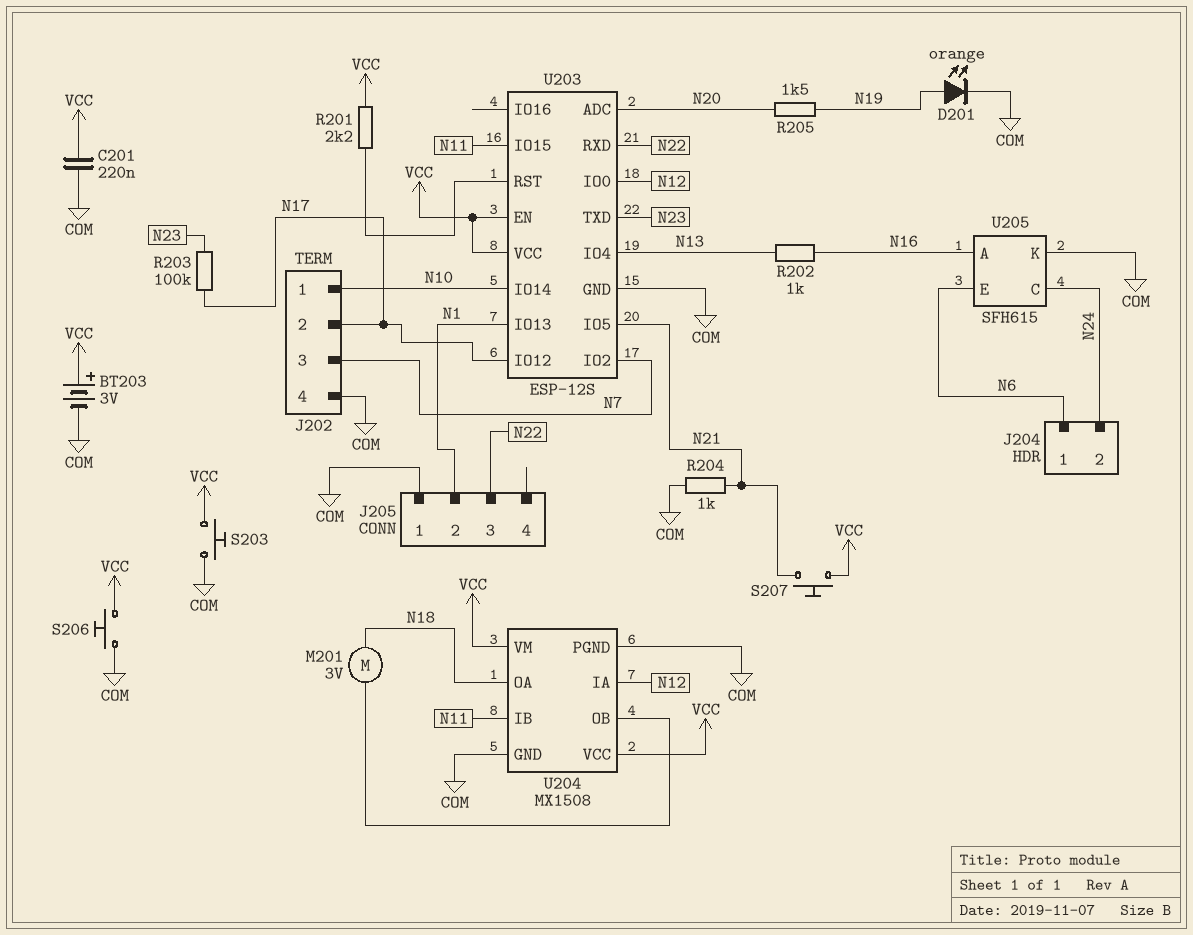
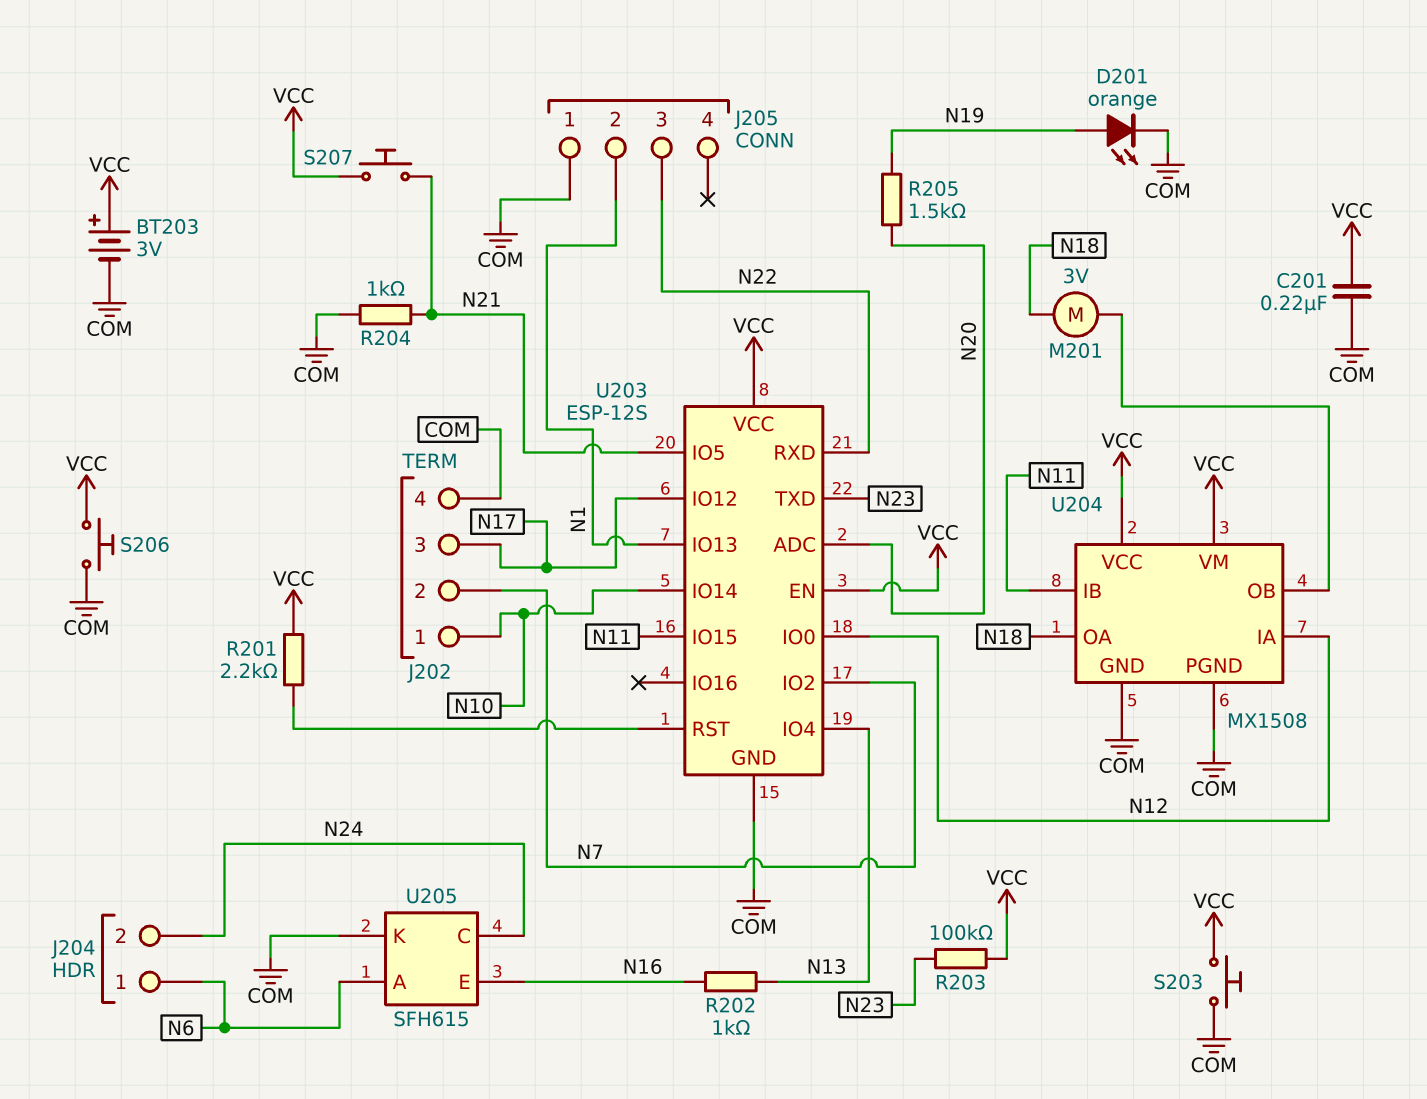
J202 pin 2: N17 -> N7
J202 pin 3: N7 -> N17
R203: 100k (N17, N23) -> 100k (N23, VCC)
U205 pin A: N16 -> N6
U205 pin E: N6 -> N16

